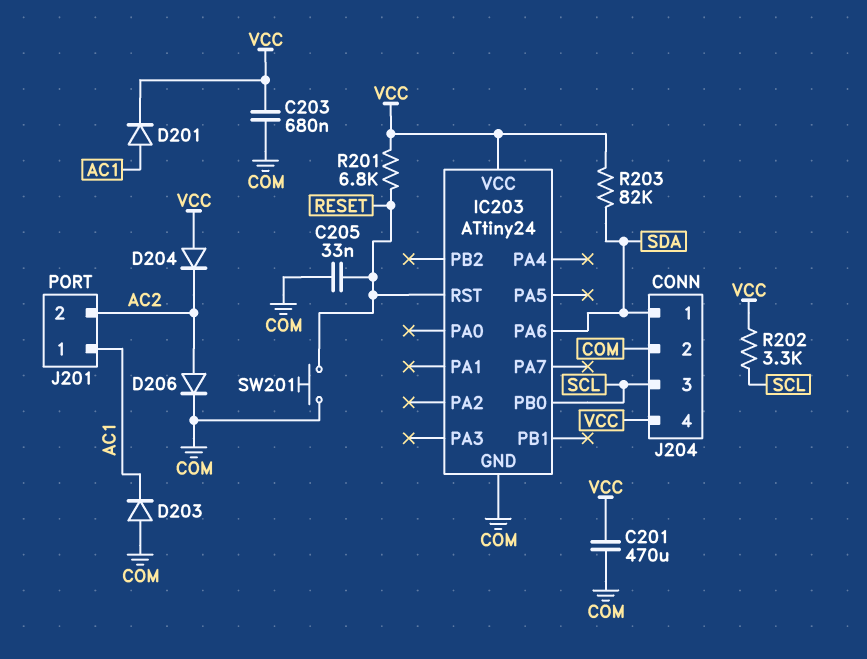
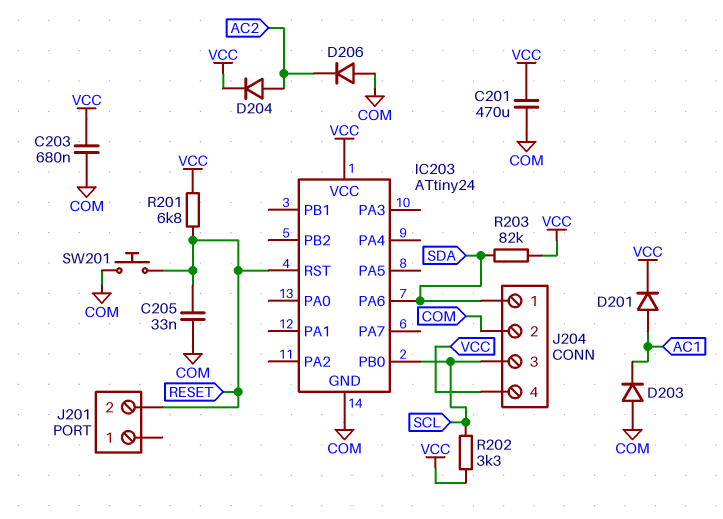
D204: diode (A VCC, K AC2) -> diode (A AC2, K VCC)
D206: diode (A AC2, K COM) -> diode (A COM, K AC2)
J201 pin 1: AC1 -> none
J201 pin 2: AC2 -> RESET

